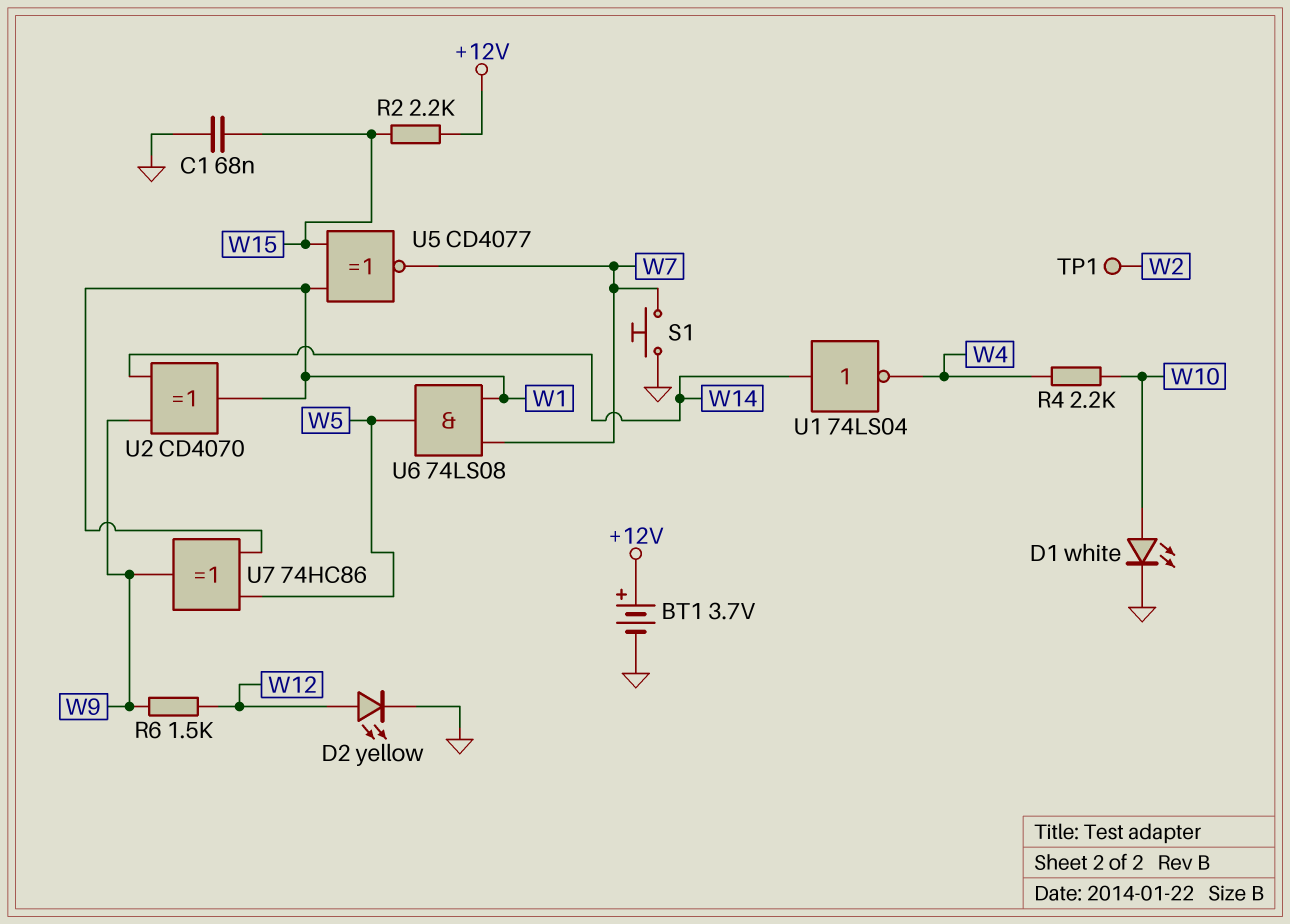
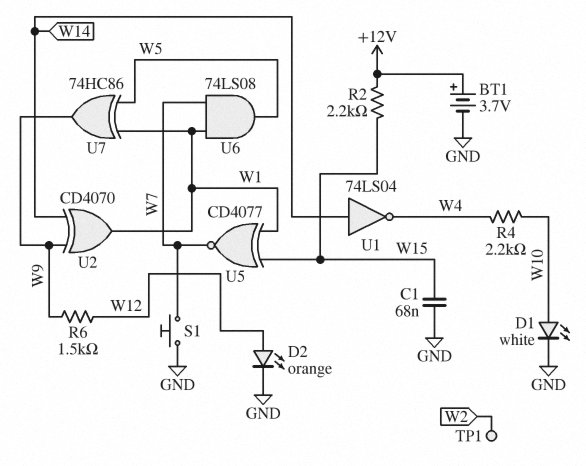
D2: LED yellow (A W12, K GND) -> LED orange (A W12, K GND)

